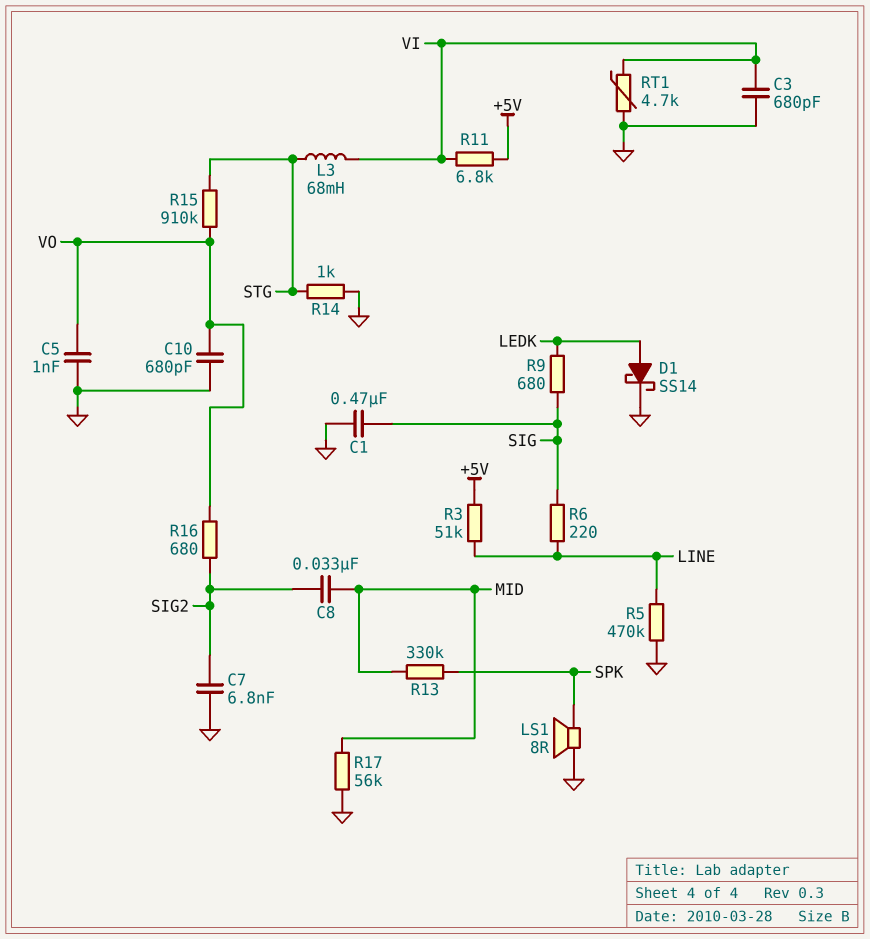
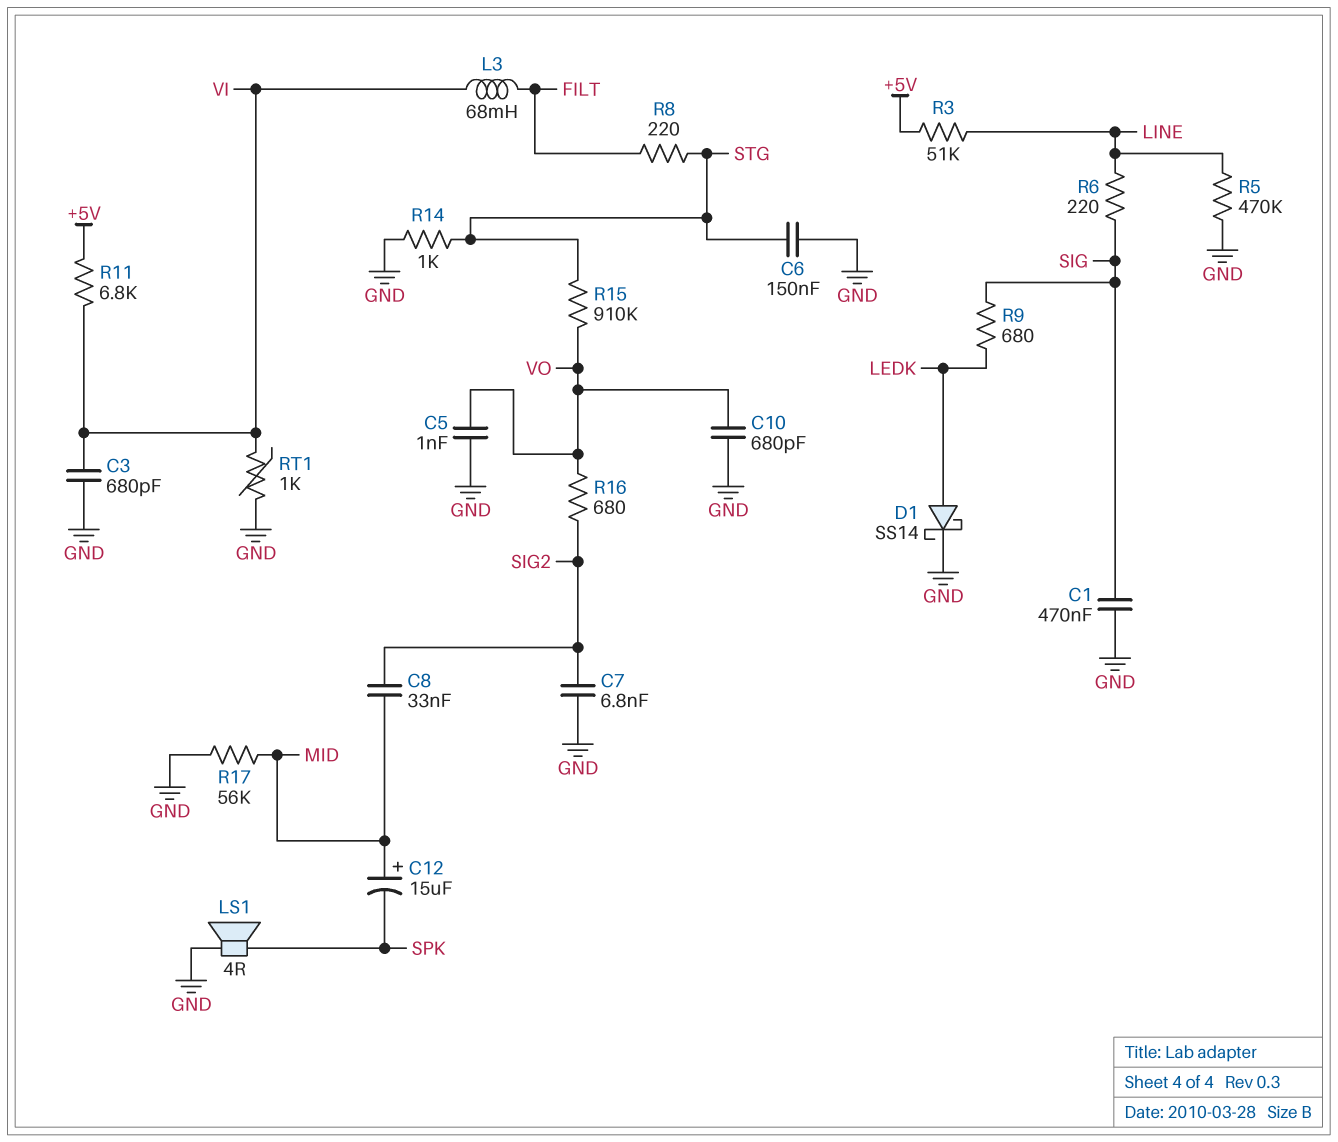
C6: none -> 150nF (GND, STG)
C12: none -> 15uF (plus MID, minus SPK)
L3: 68mH (STG, VI) -> 68mH (FILT, VI)
LS1: speaker 8R (GND, SPK) -> speaker 4R (GND, SPK)
R8: none -> 220 (FILT, STG)
R13: 330k (MID, SPK) -> none
RT1: 4.7k (GND, VI) -> 1k (GND, VI)

